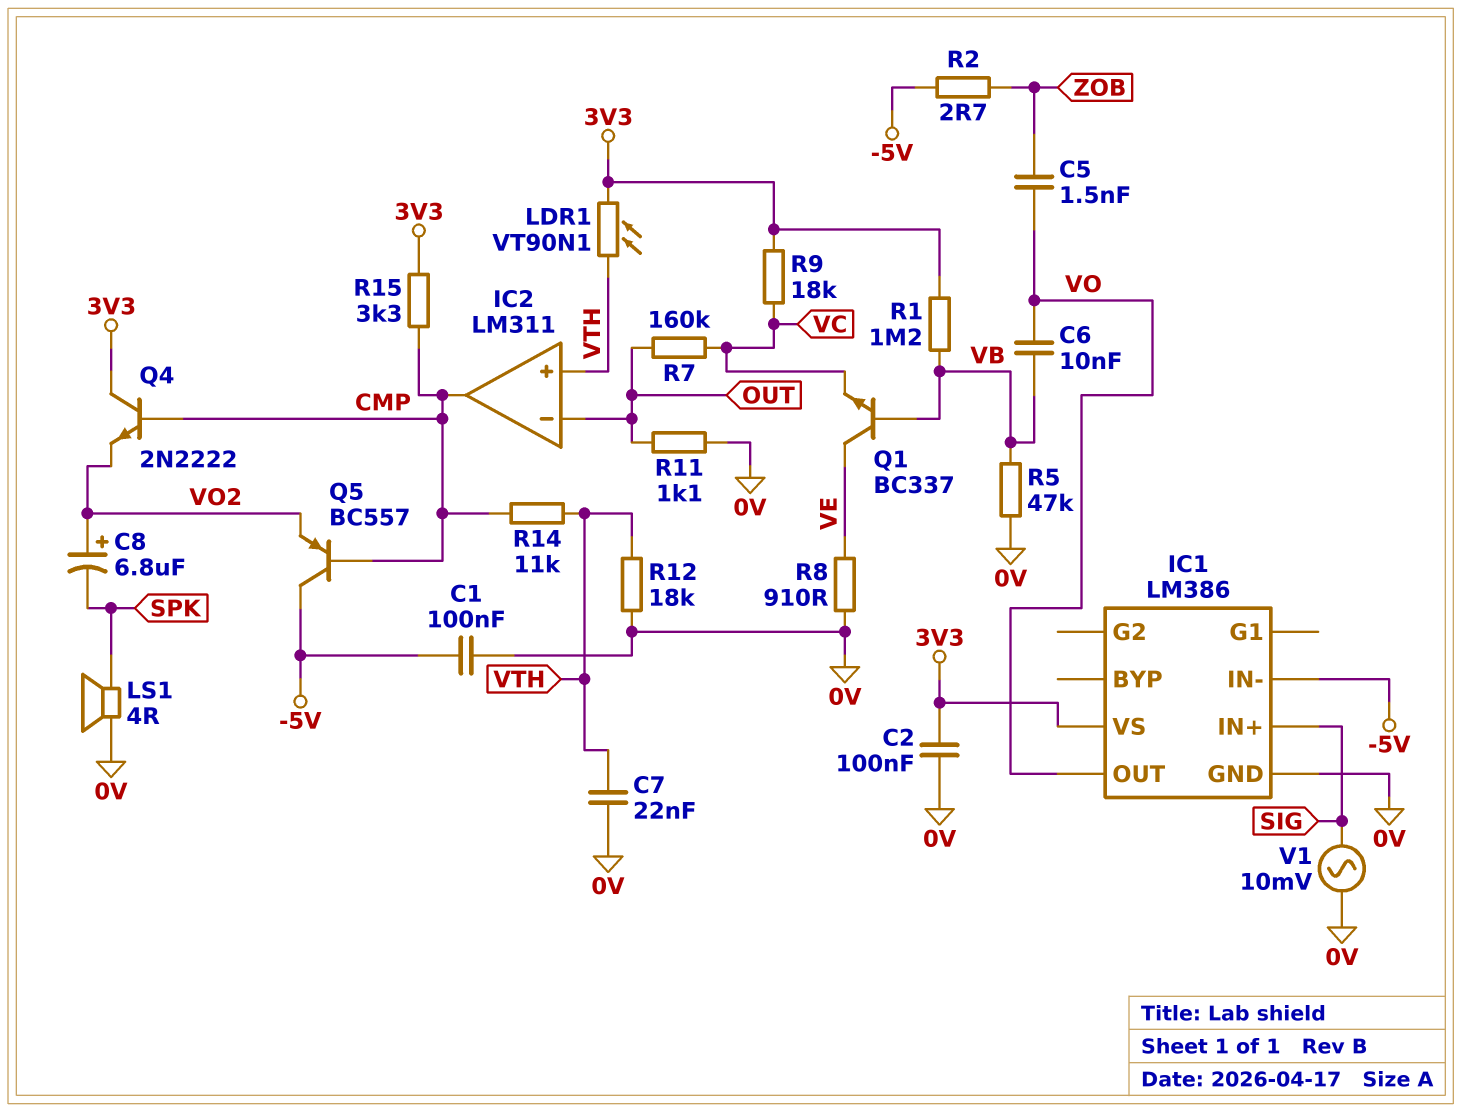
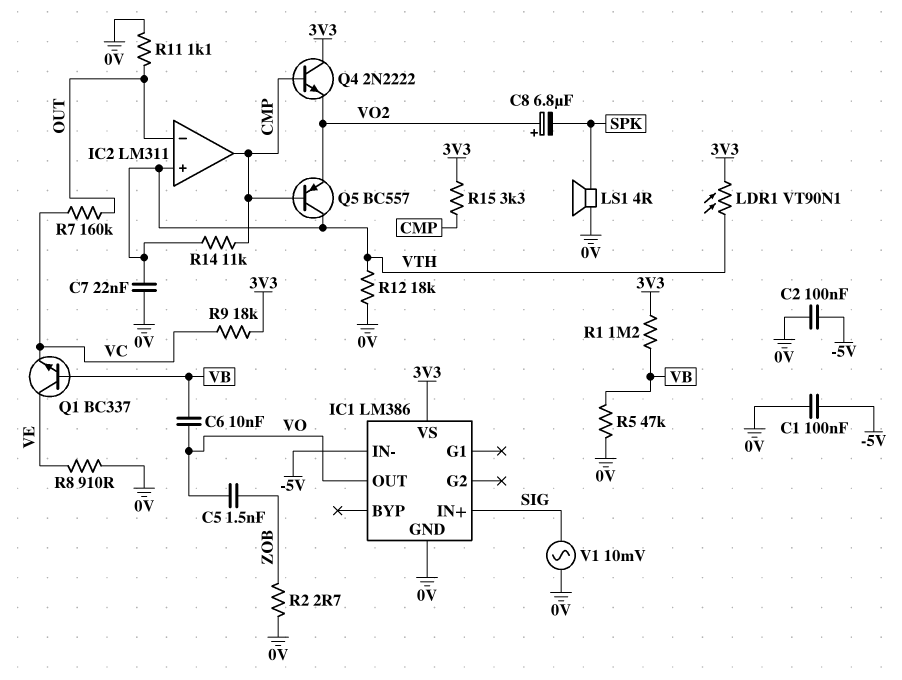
C2: 100nF (0V, 3V3) -> 100nF (-5V, 0V)
Q5: PNP BC557 (B CMP, C -5V, E VO2) -> PNP BC557 (B CMP, C VTH, E VO2)
R2: 2.7 (-5V, ZOB) -> 2.7 (0V, ZOB)

